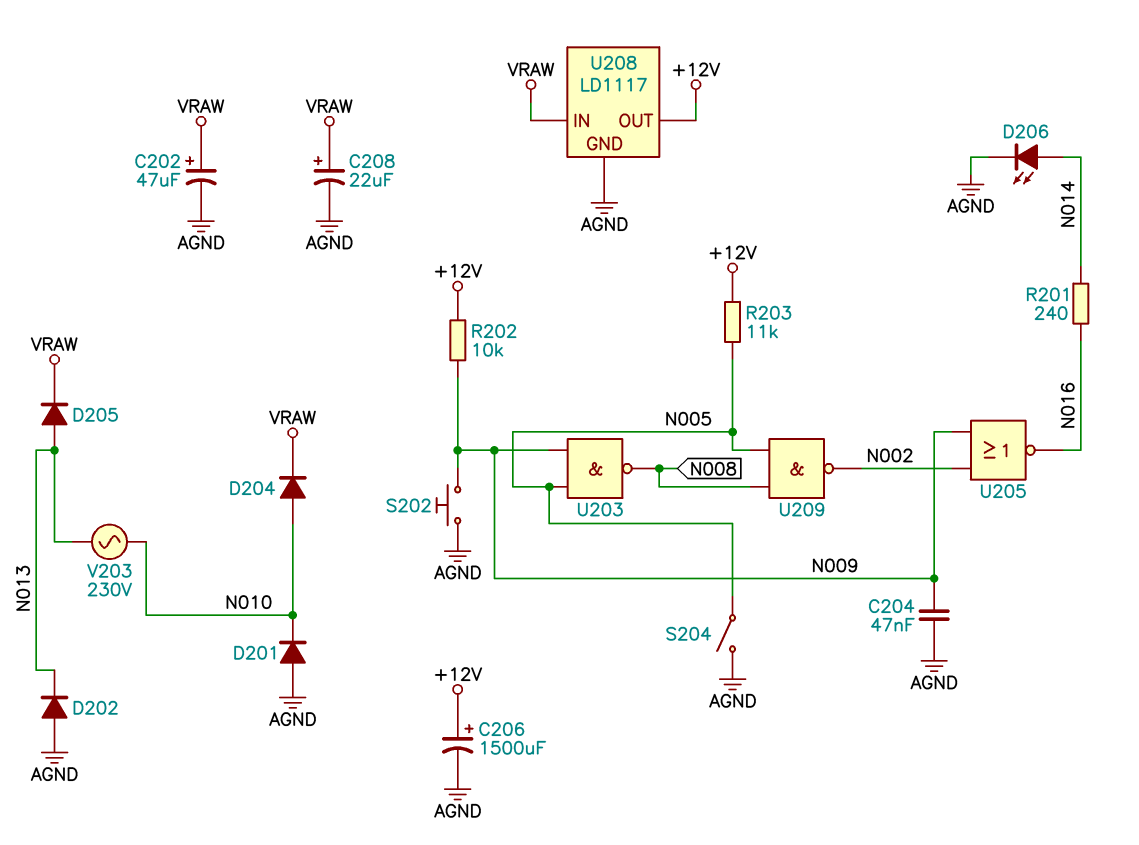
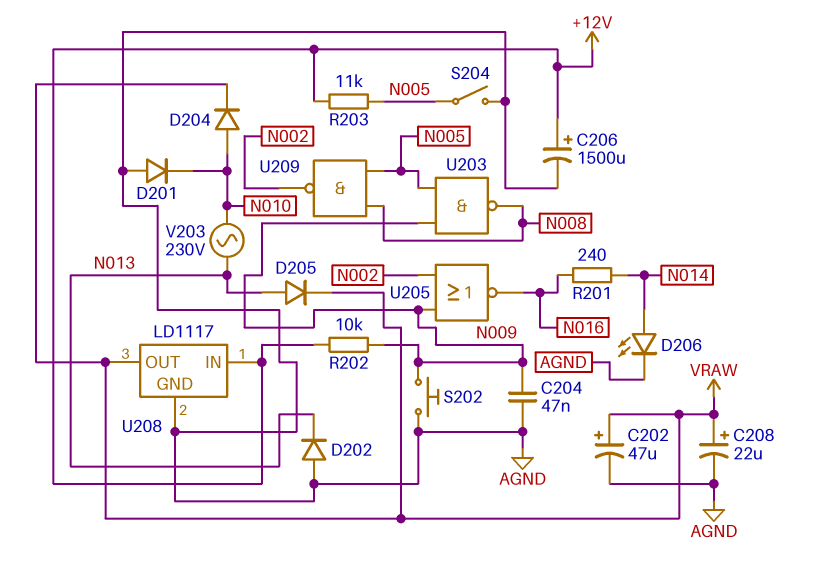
U208 pin IN: VRAW -> +12V
U208 pin OUT: +12V -> VRAW

